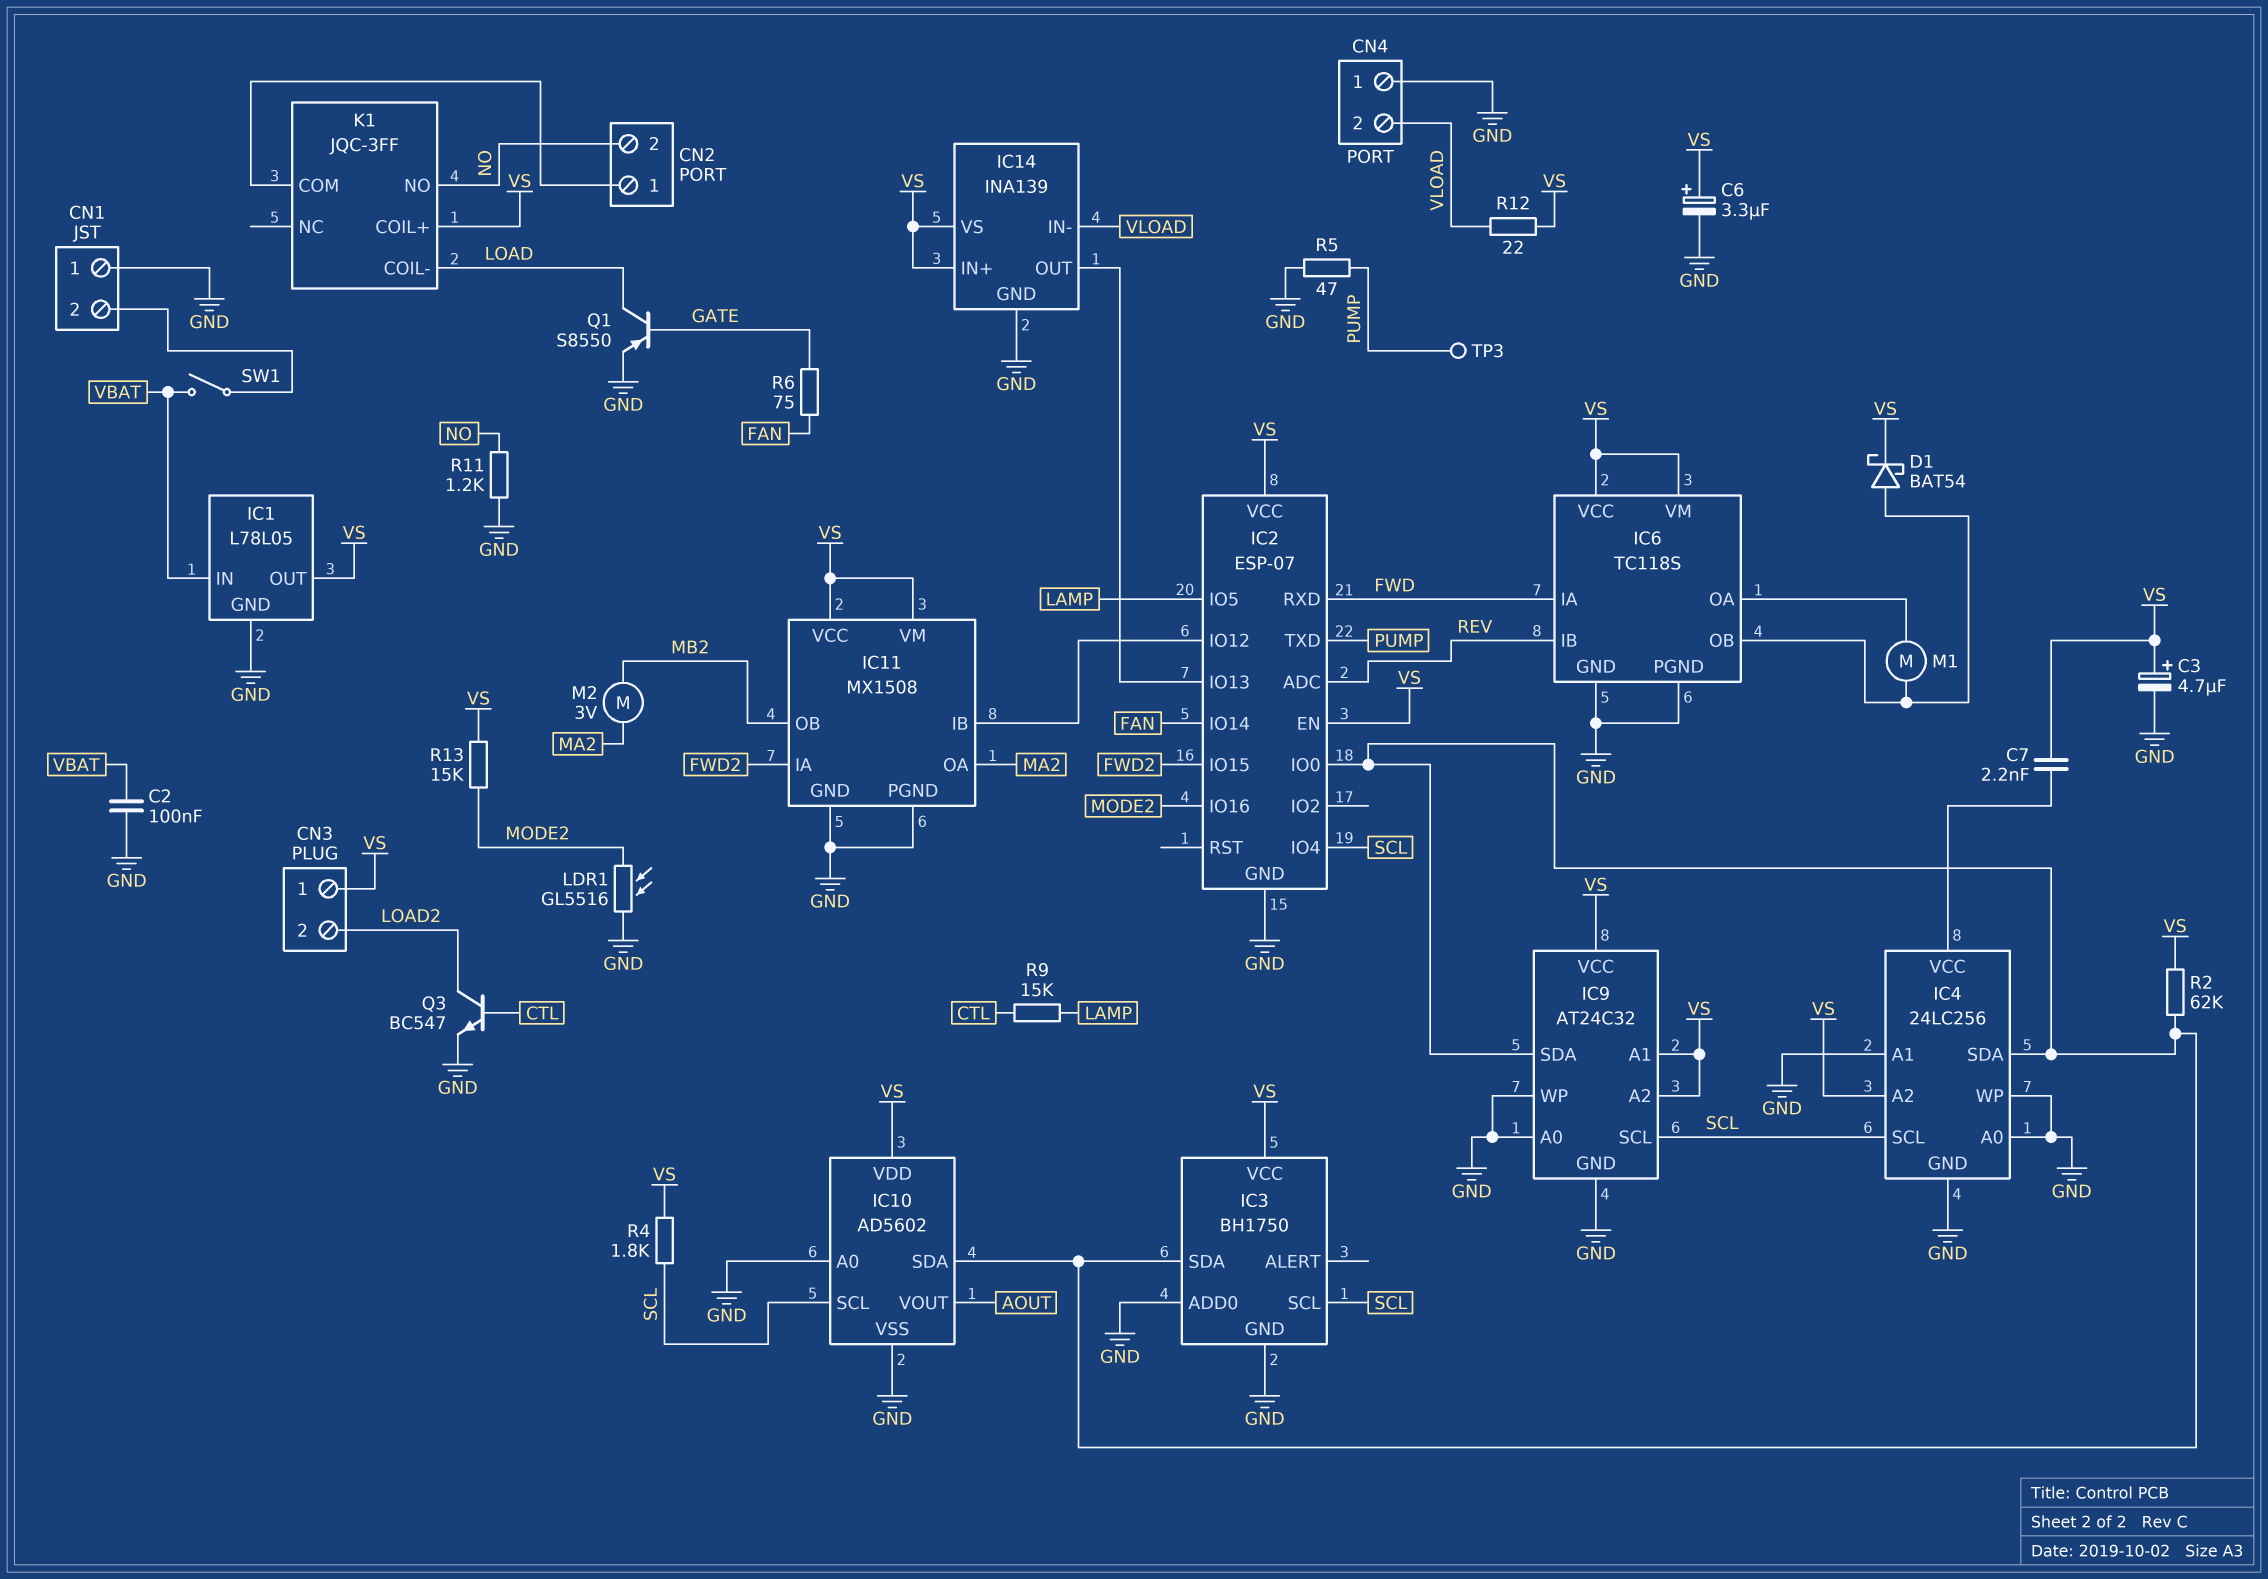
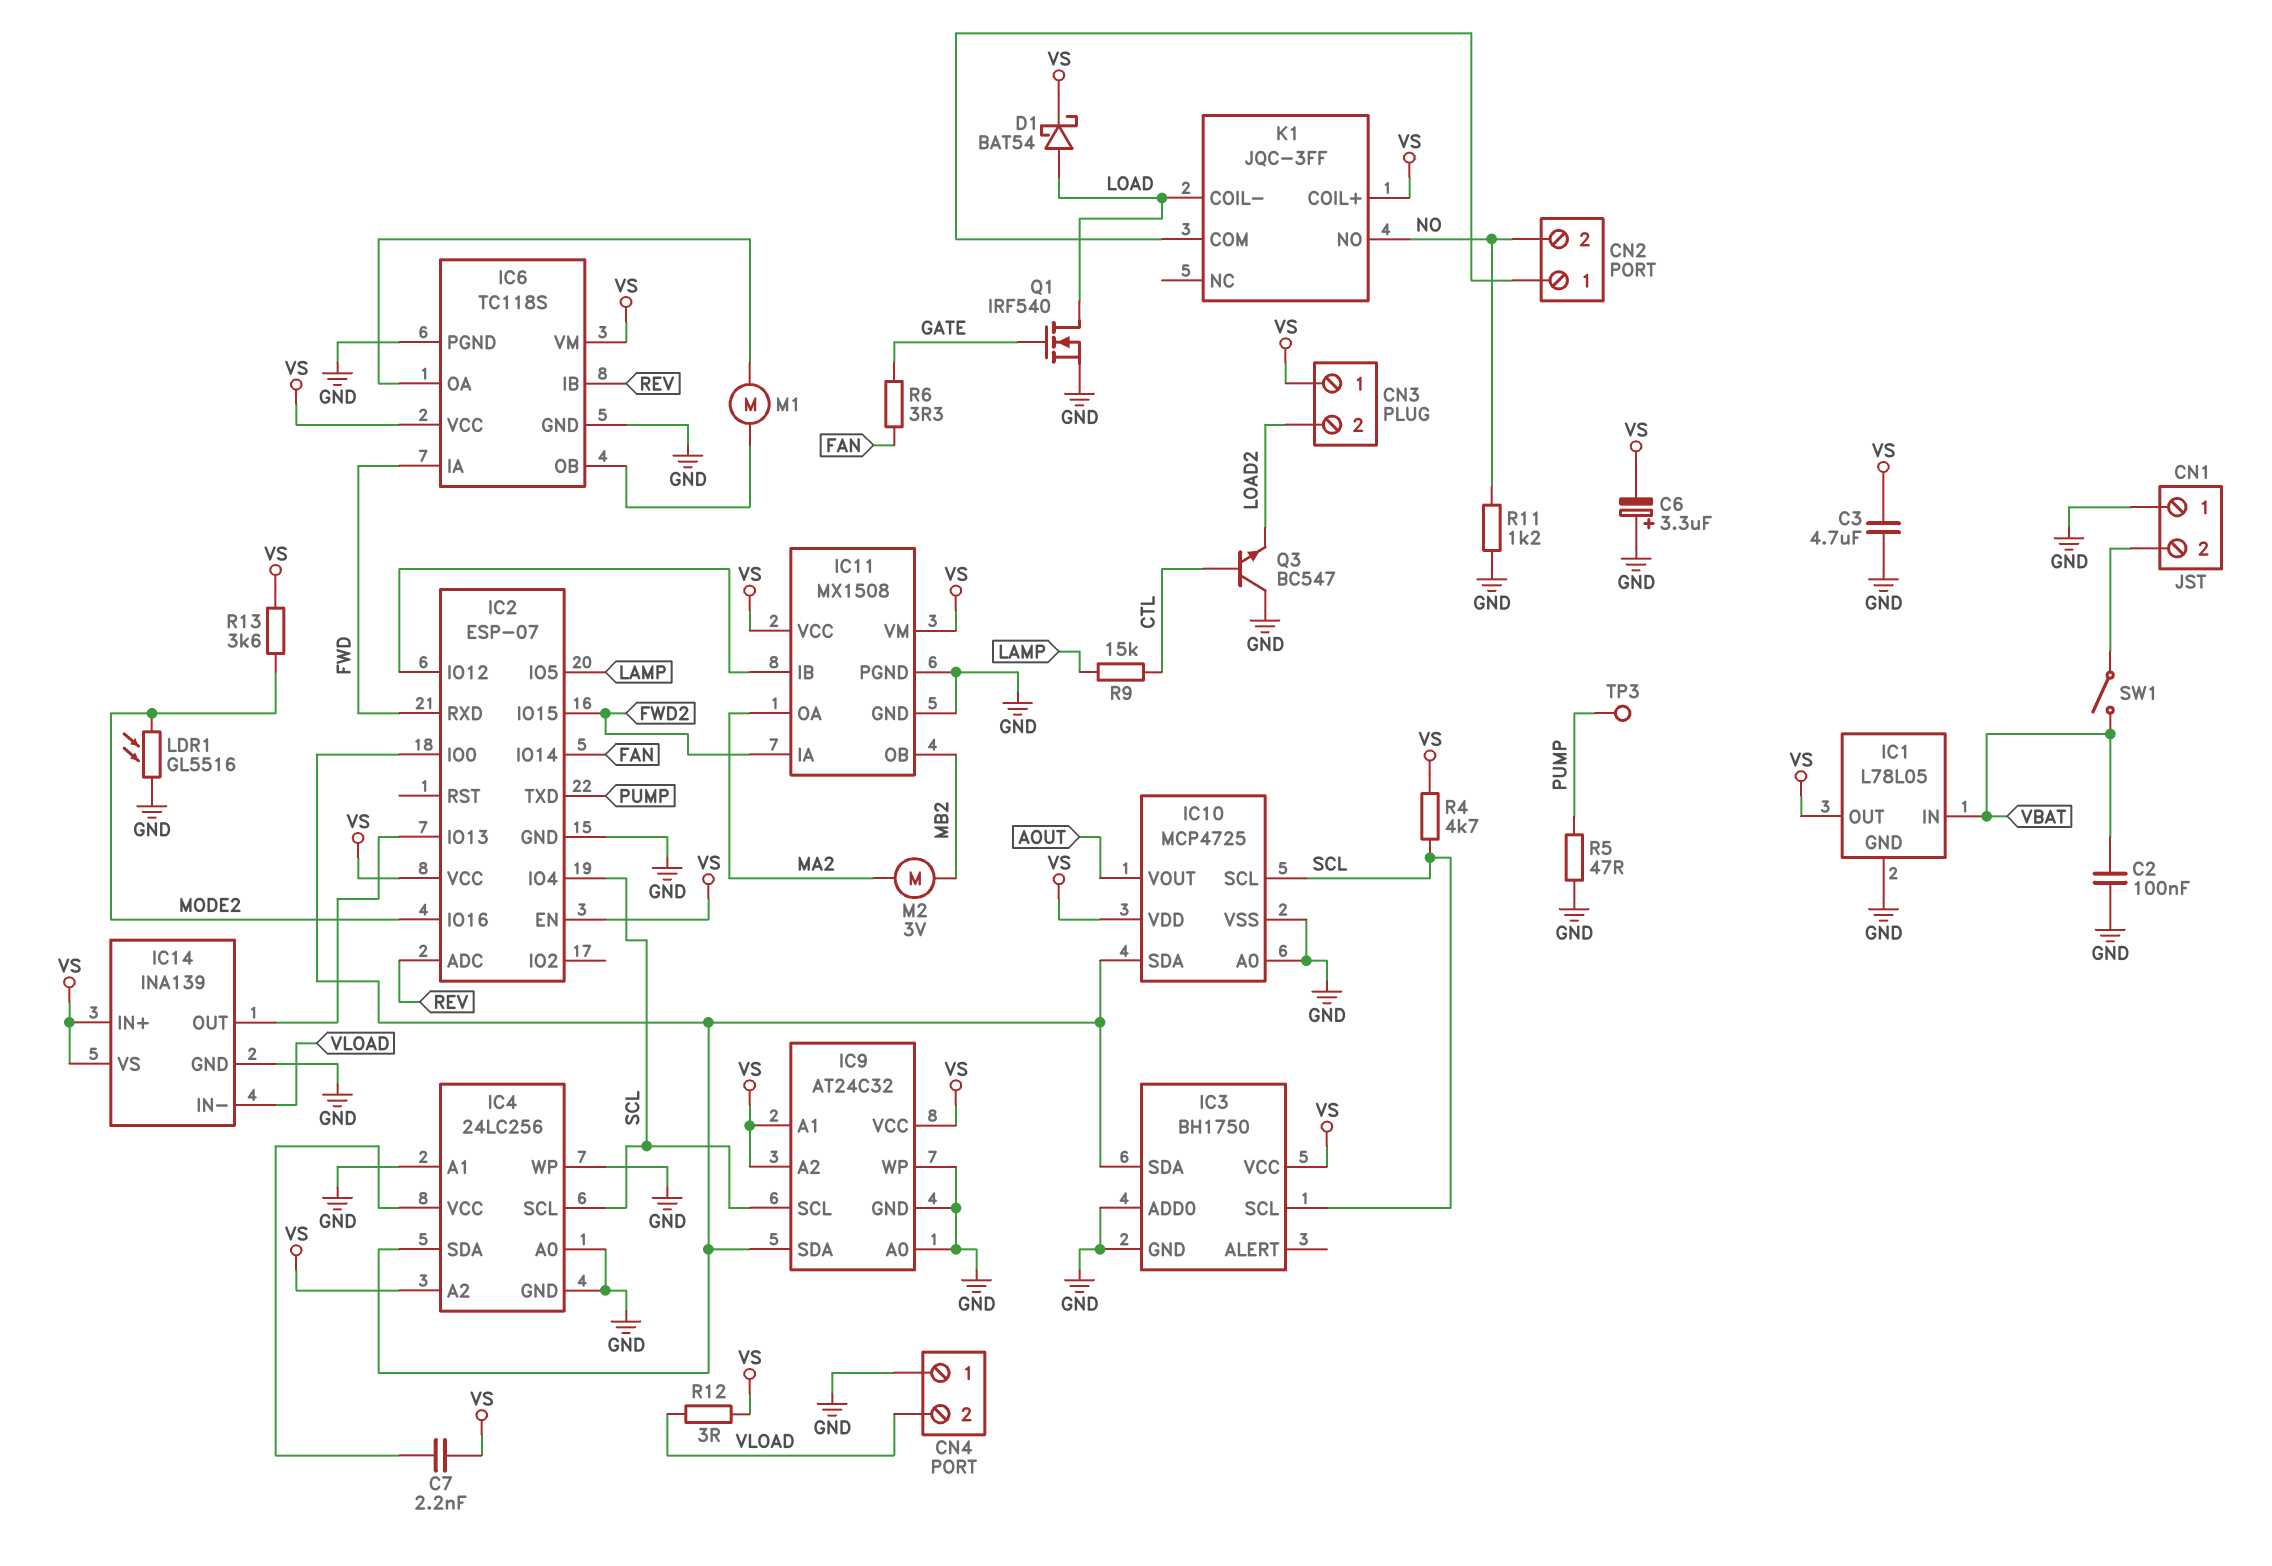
C3: 4.7uF (plus VS, minus GND) -> 4.7uF (GND, VS)
C6: 3.3uF (plus VS, minus GND) -> 3.3uF (plus GND, minus VS)
D1: schottky BAT54 (A IC6/OB, K VS) -> schottky BAT54 (A LOAD, K VS)
IC10: AD5602 -> MCP4725
Q1: PNP S8550 (B GATE, C LOAD, E GND) -> NMOS IRF540 (G GATE, D LOAD, S GND)
Q3: NPN BC547 (B CTL, C LOAD2, E GND) -> NPN BC547 (B CTL, C GND, E LOAD2)
R2: 62k (IC2/IO0, VS) -> none
R4: 1.8k (SCL, VS) -> 4.7k (SCL, VS)
R6: 75 (FAN, GATE) -> 3.3 (FAN, GATE)
R12: 22 (VLOAD, VS) -> 3 (VLOAD, VS)
R13: 15k (MODE2, VS) -> 3.6k (MODE2, VS)

